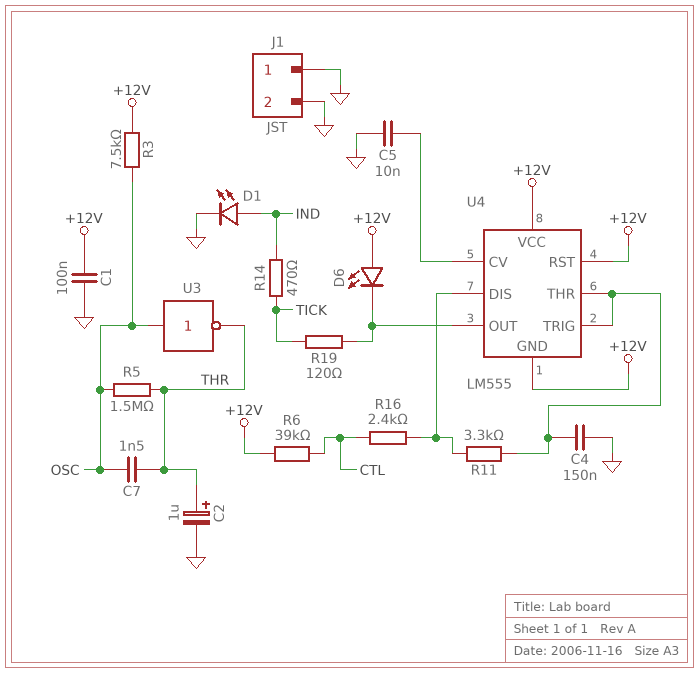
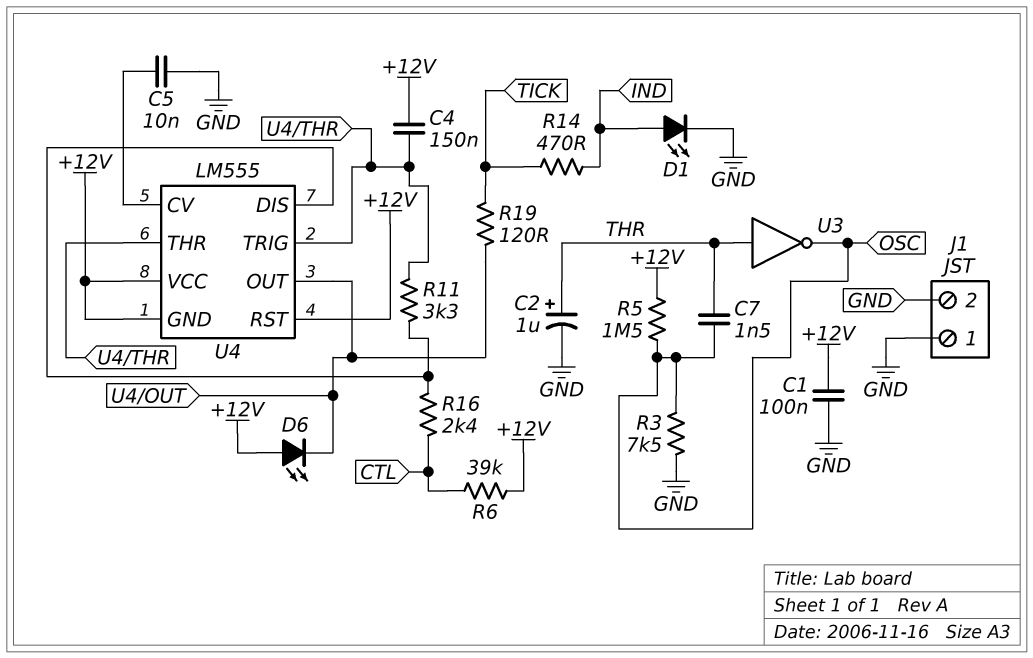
C4: 150nF (GND, U4/THR) -> 150nF (+12V, U4/THR)
R3: 7.5k (+12V, OSC) -> 7.5k (GND, OSC)
R5: 1.5M (OSC, THR) -> 1.5M (+12V, OSC)
U3: NOT (in OSC, out THR) -> NOT (in THR, out OSC)

